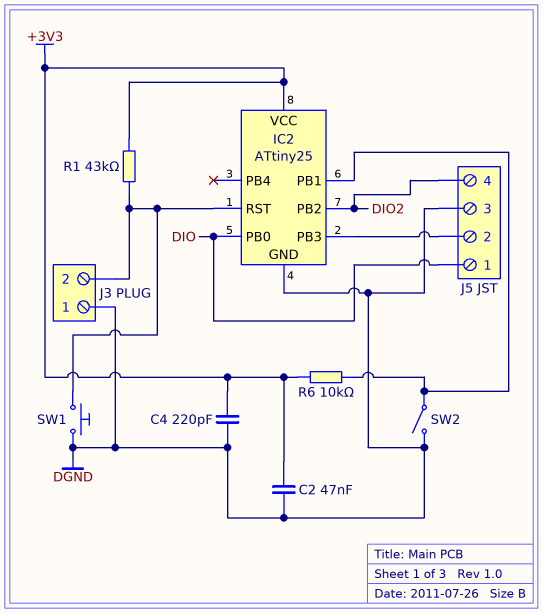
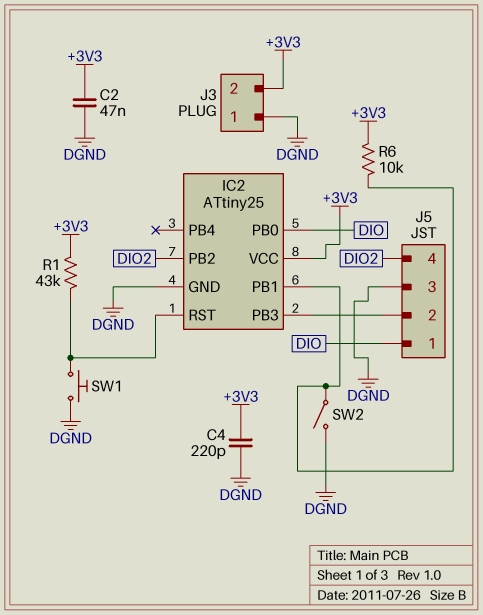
J3 pin 2: IC2/RST -> +3V3

